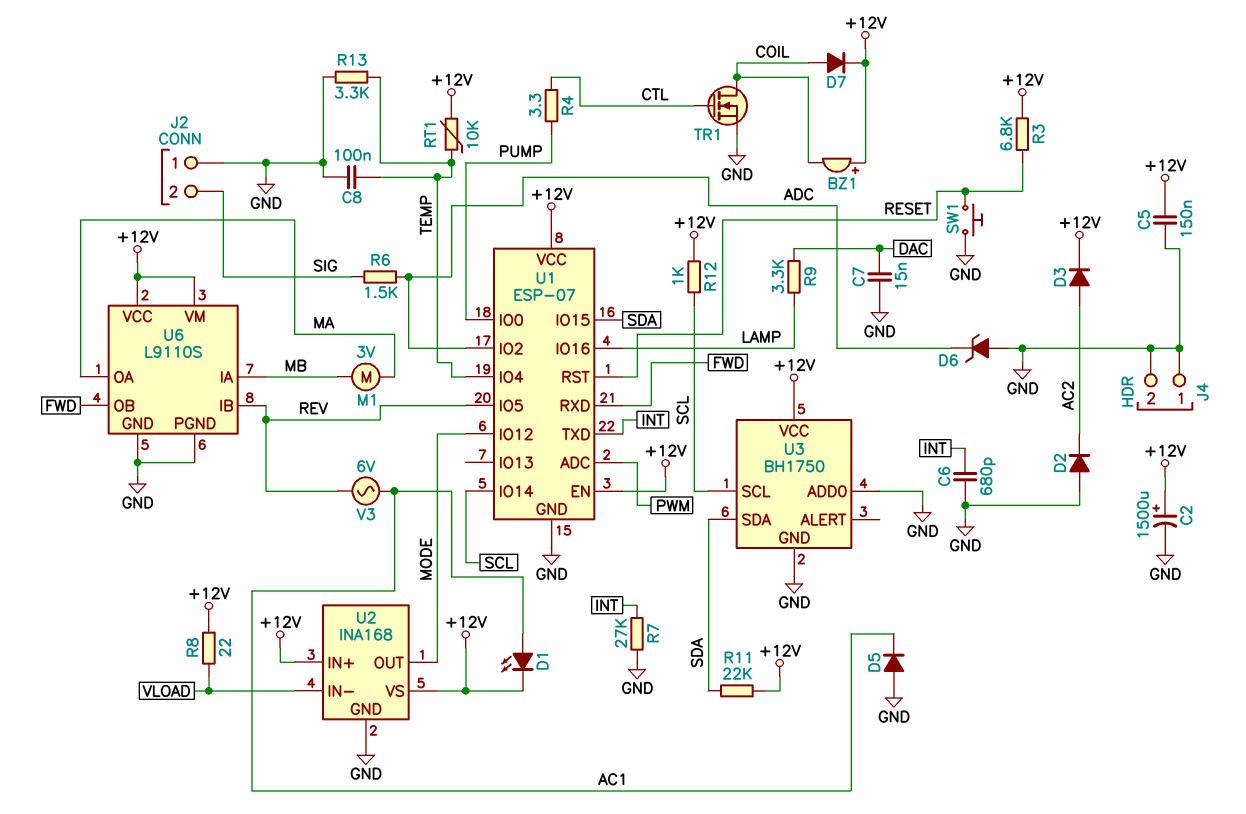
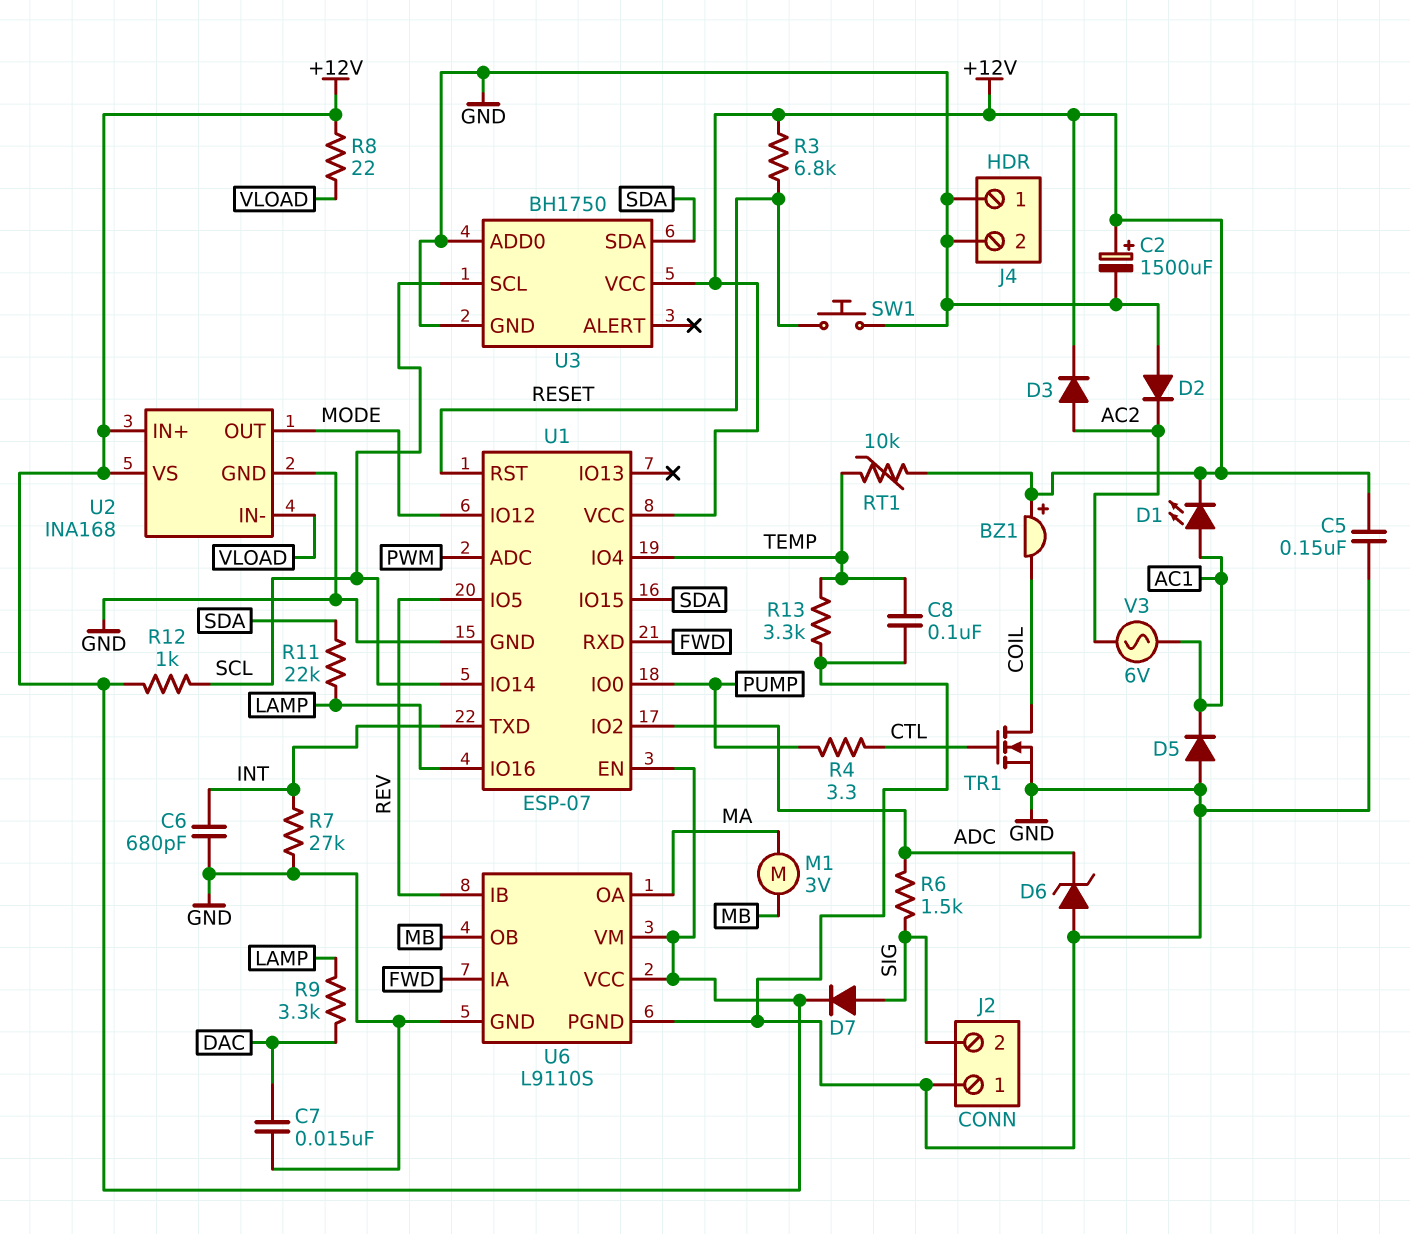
D7: diode (A COIL, K +12V) -> diode (A SIG, K +12V)
R11: 22k (+12V, SDA) -> 22k (LAMP, SDA)
U6 pin IA: MB -> FWD
U6 pin OB: FWD -> MB
V3: AC 6V (AC1, REV) -> AC 6V (AC1, AC2)

